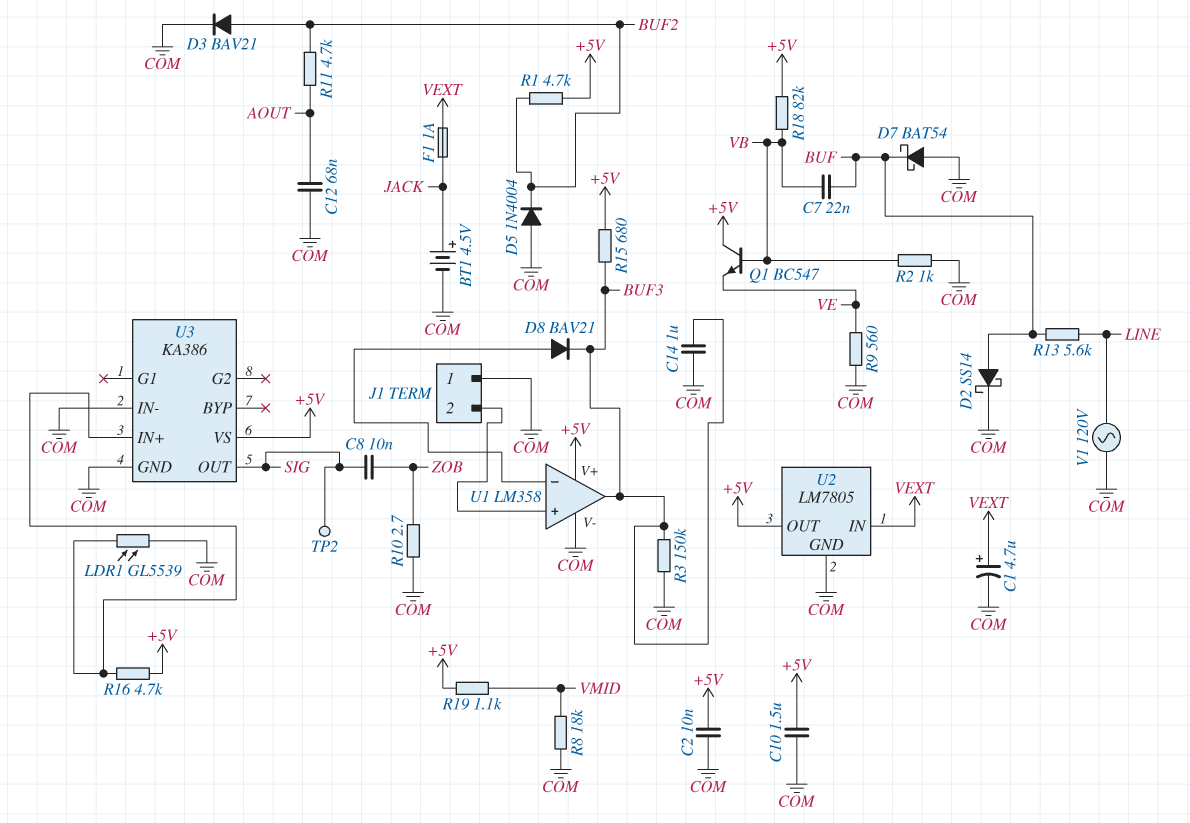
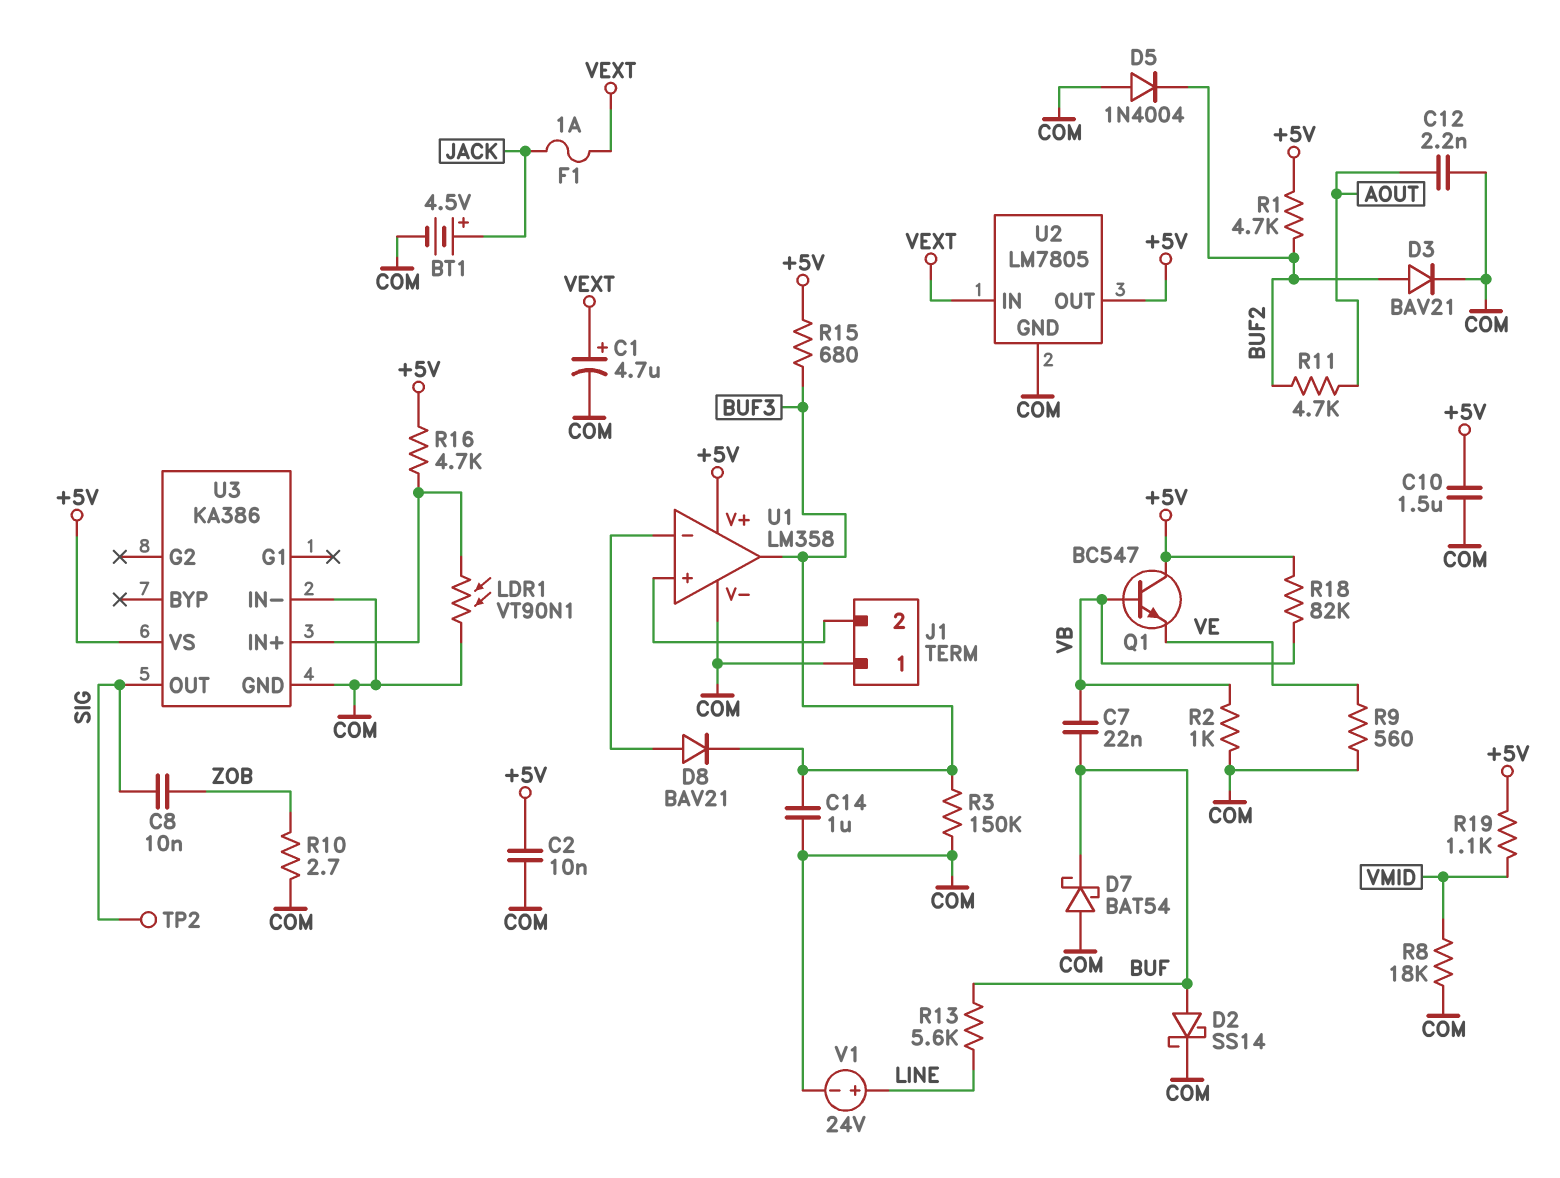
C12: 68nF (AOUT, COM) -> 2.2nF (AOUT, COM)
LDR1: GL5539 (COM, U3/IN+) -> VT90N1 (COM, U3/IN+)
V1: AC 120V (COM, LINE) -> 24V (plus LINE, minus COM)

